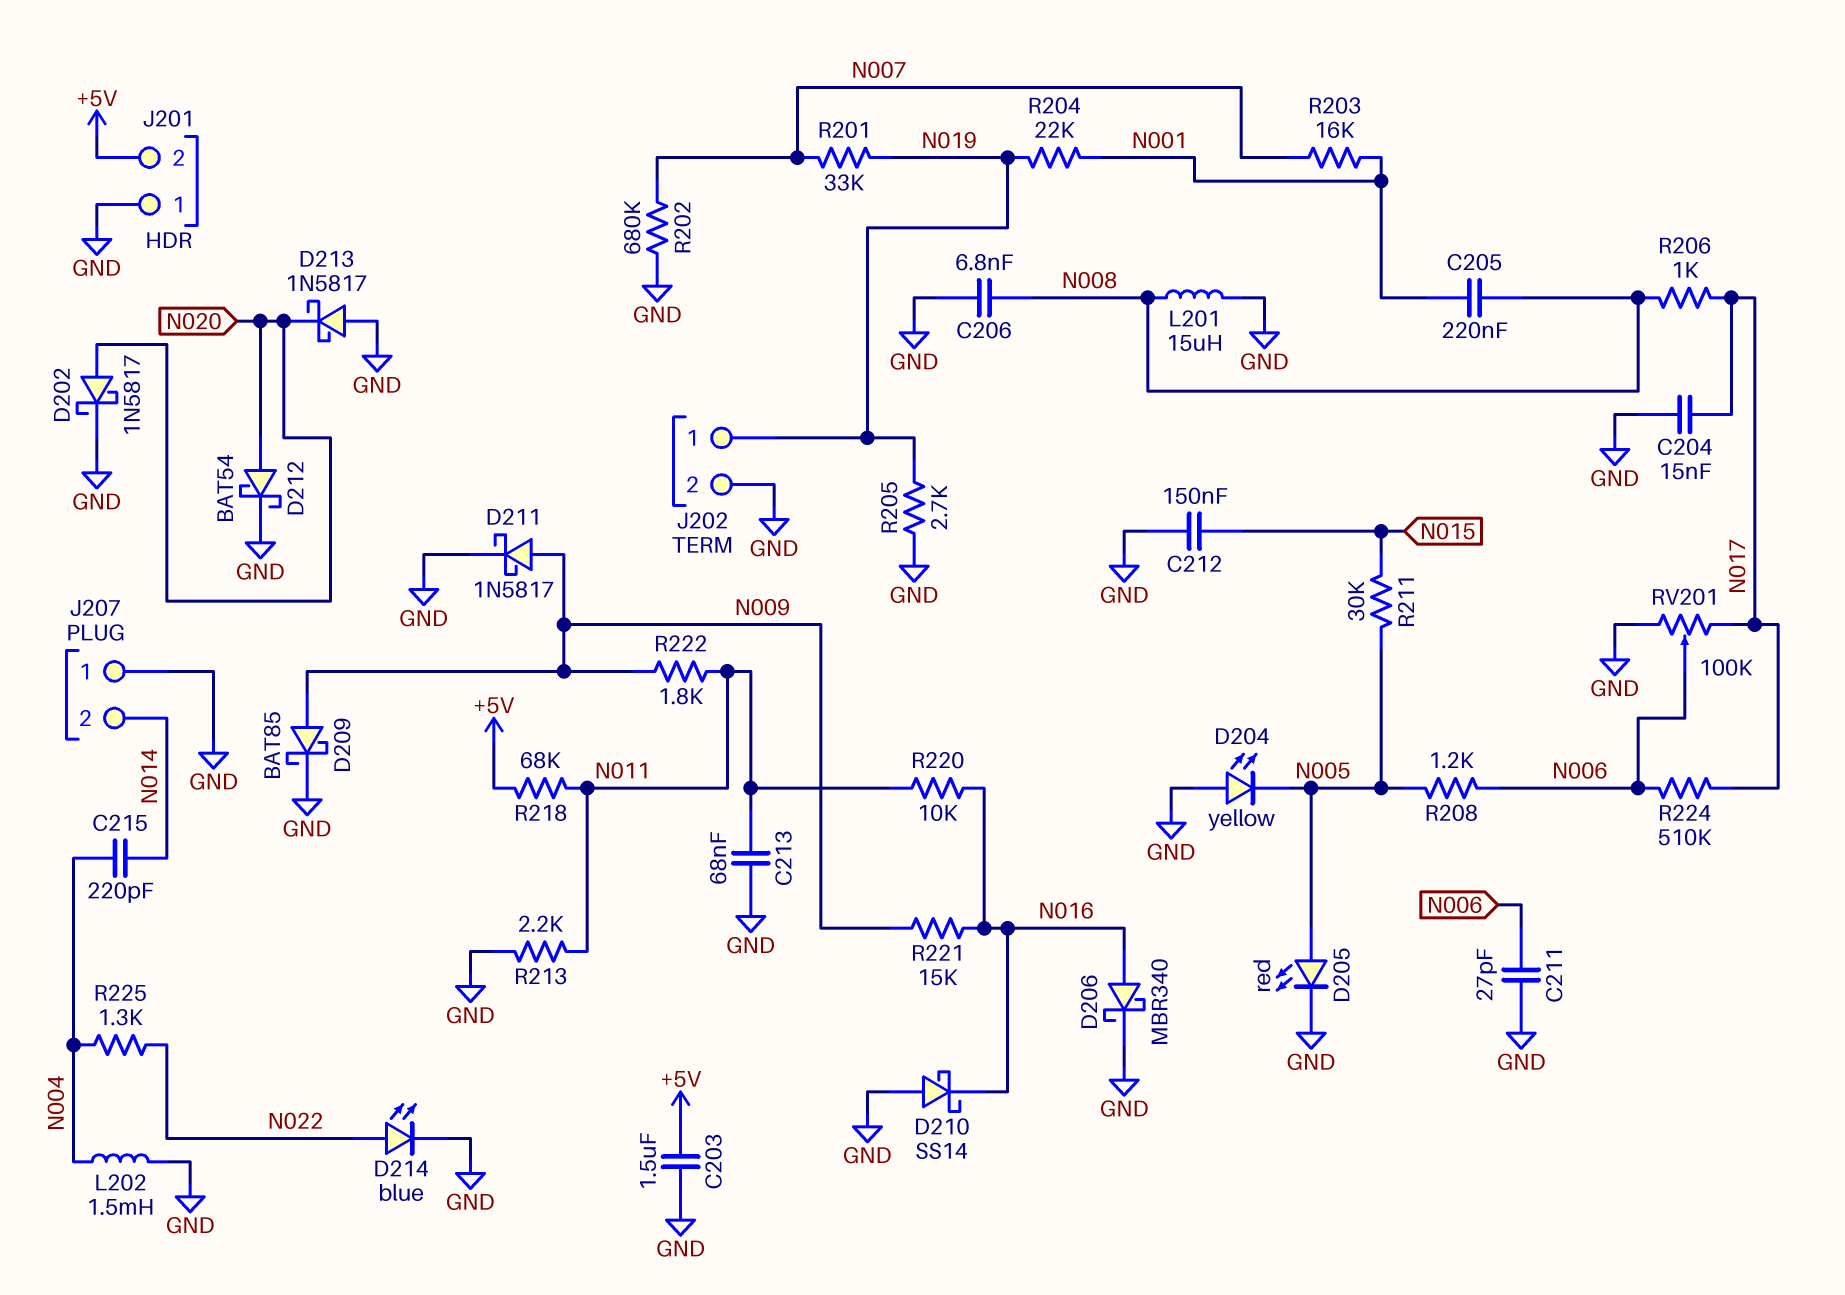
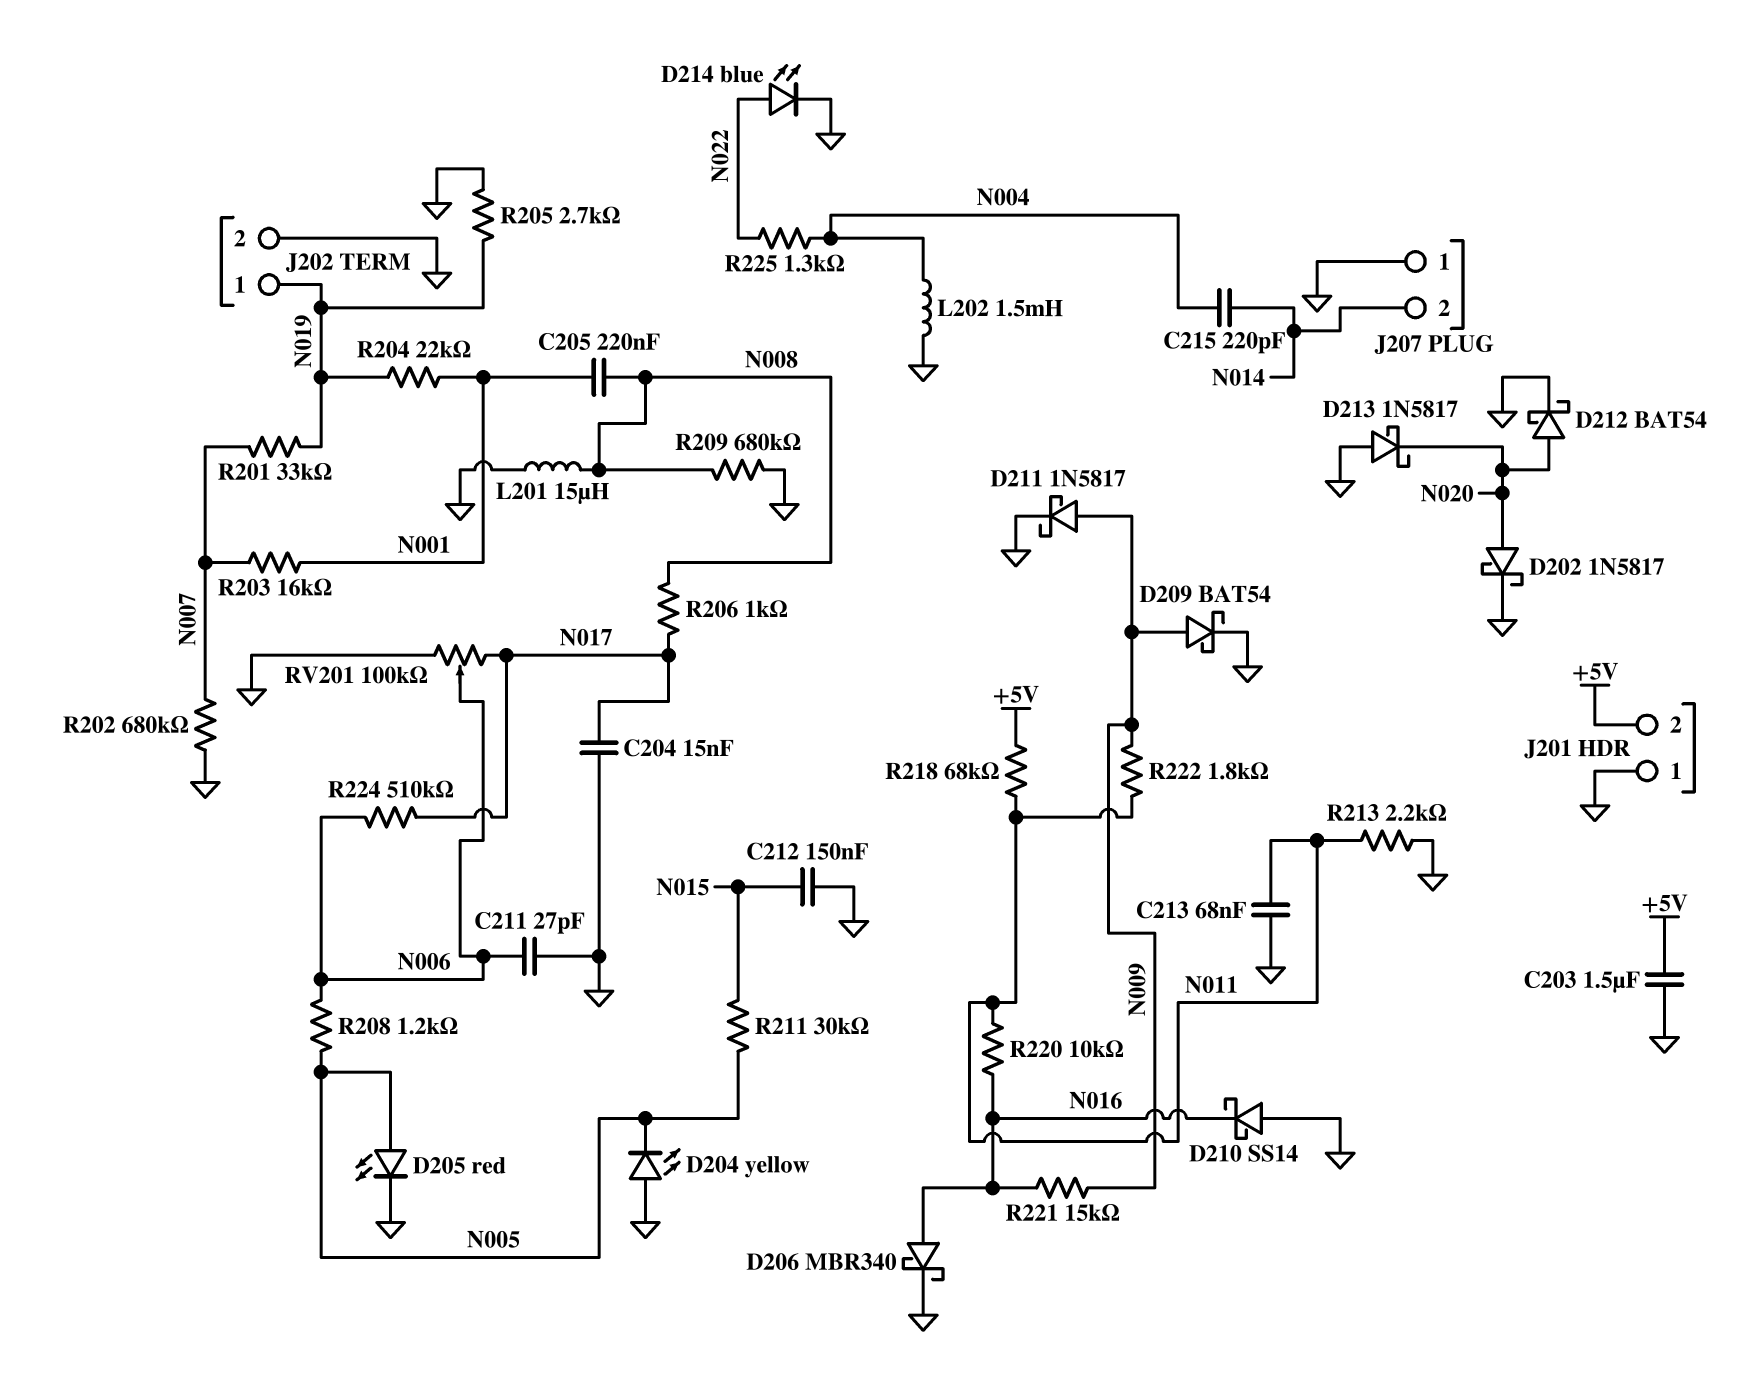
C206: 6.8nF (GND, N008) -> none
D209: schottky BAT85 (A N009, K GND) -> schottky BAT54 (A N009, K GND)
R209: none -> 680k (GND, N008)

